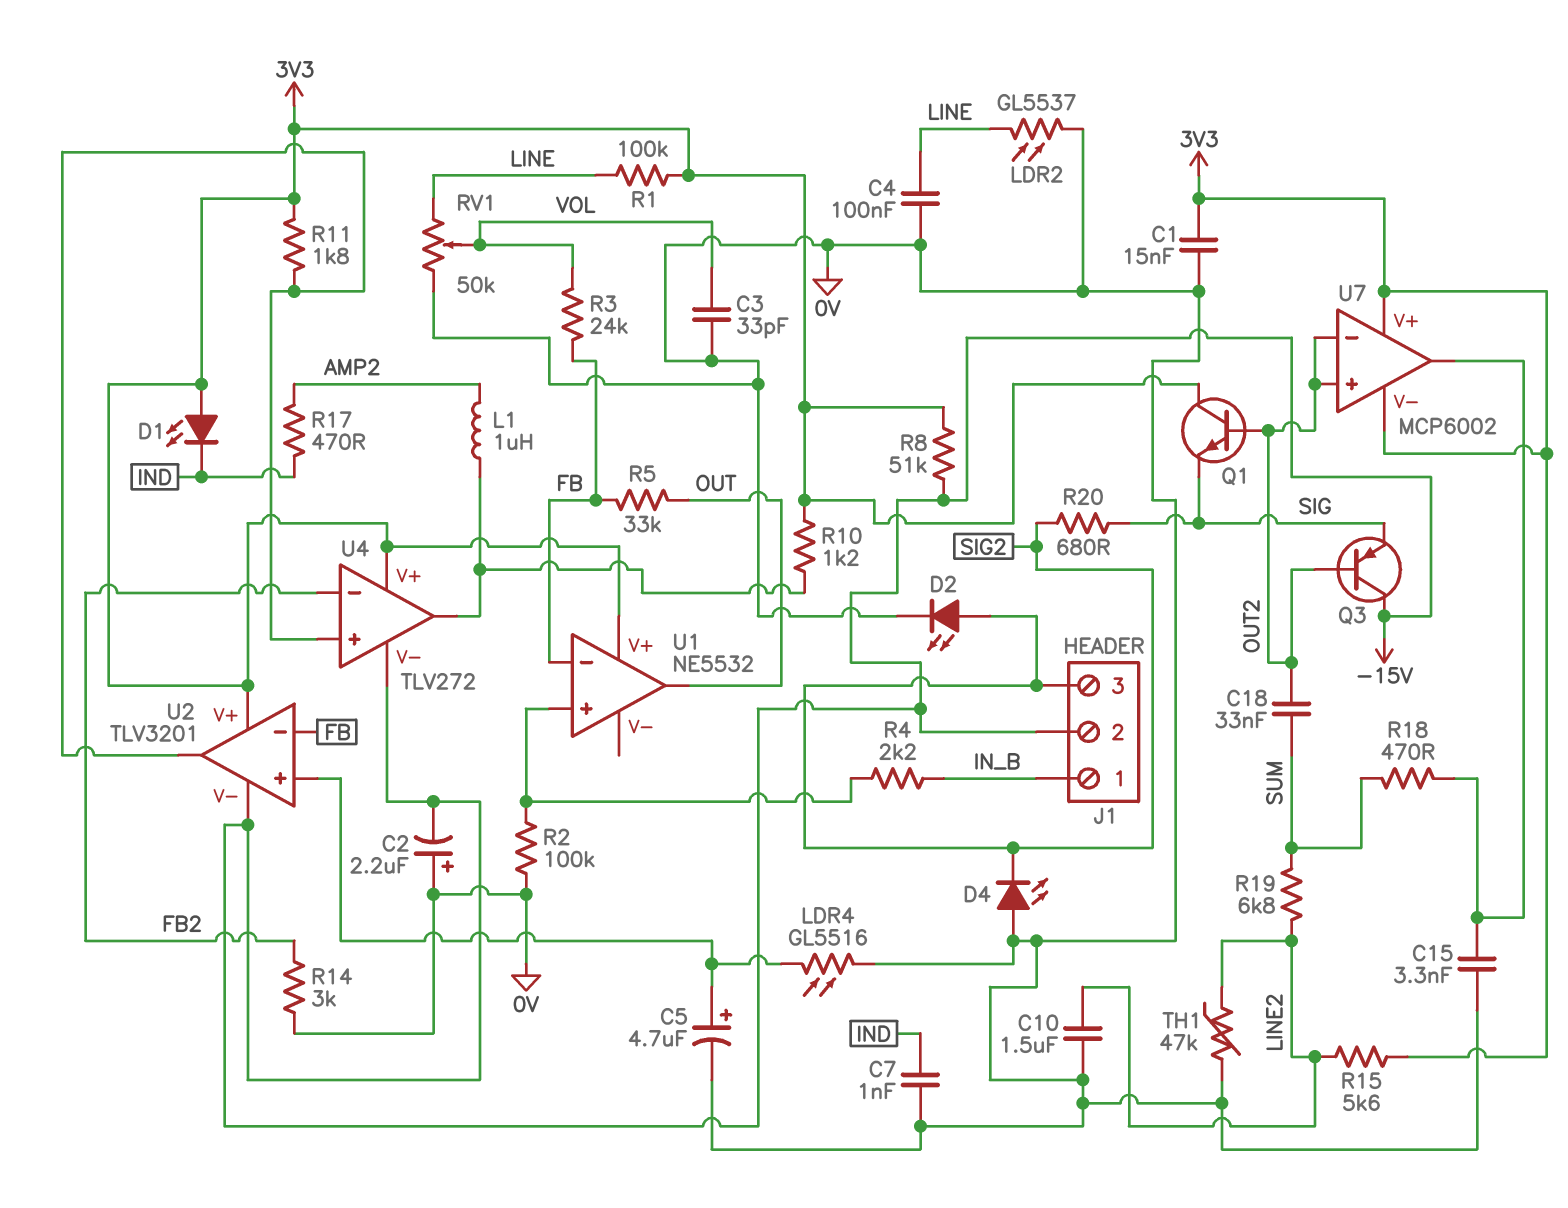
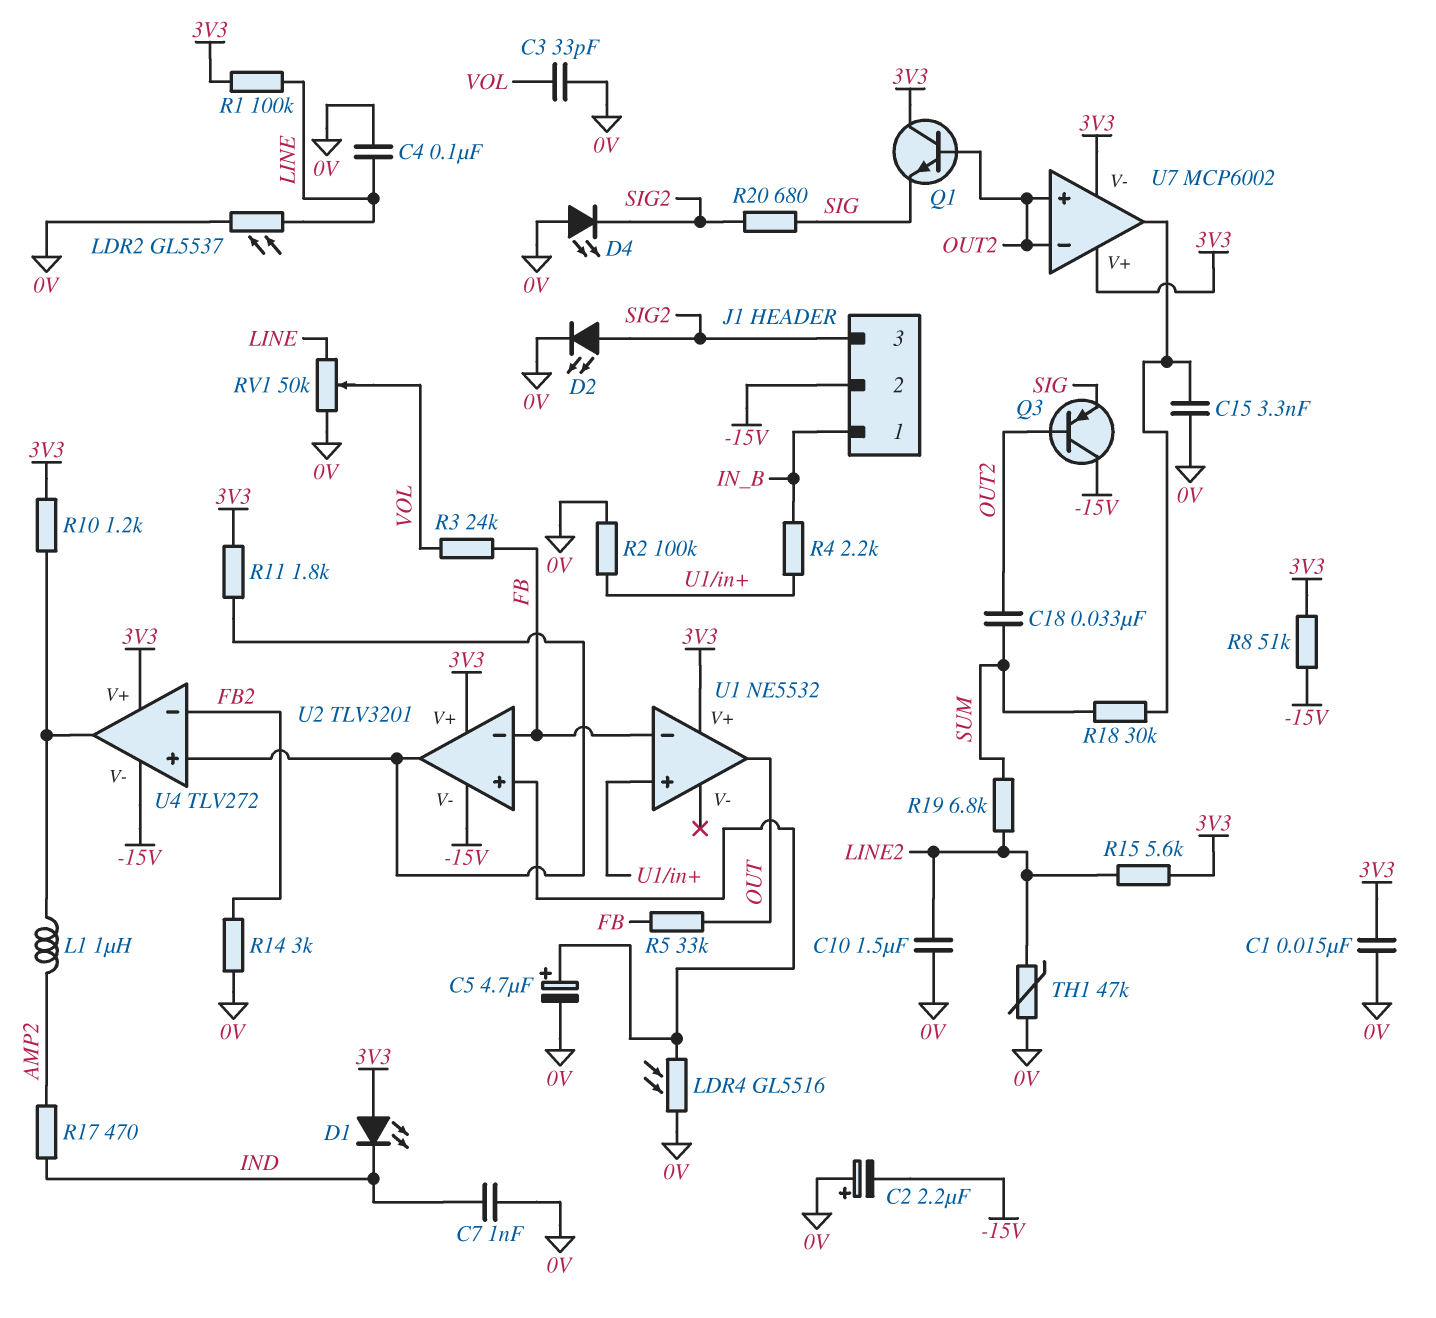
R18: 470 (SUM, U7/out) -> 30k (SUM, U7/out)

